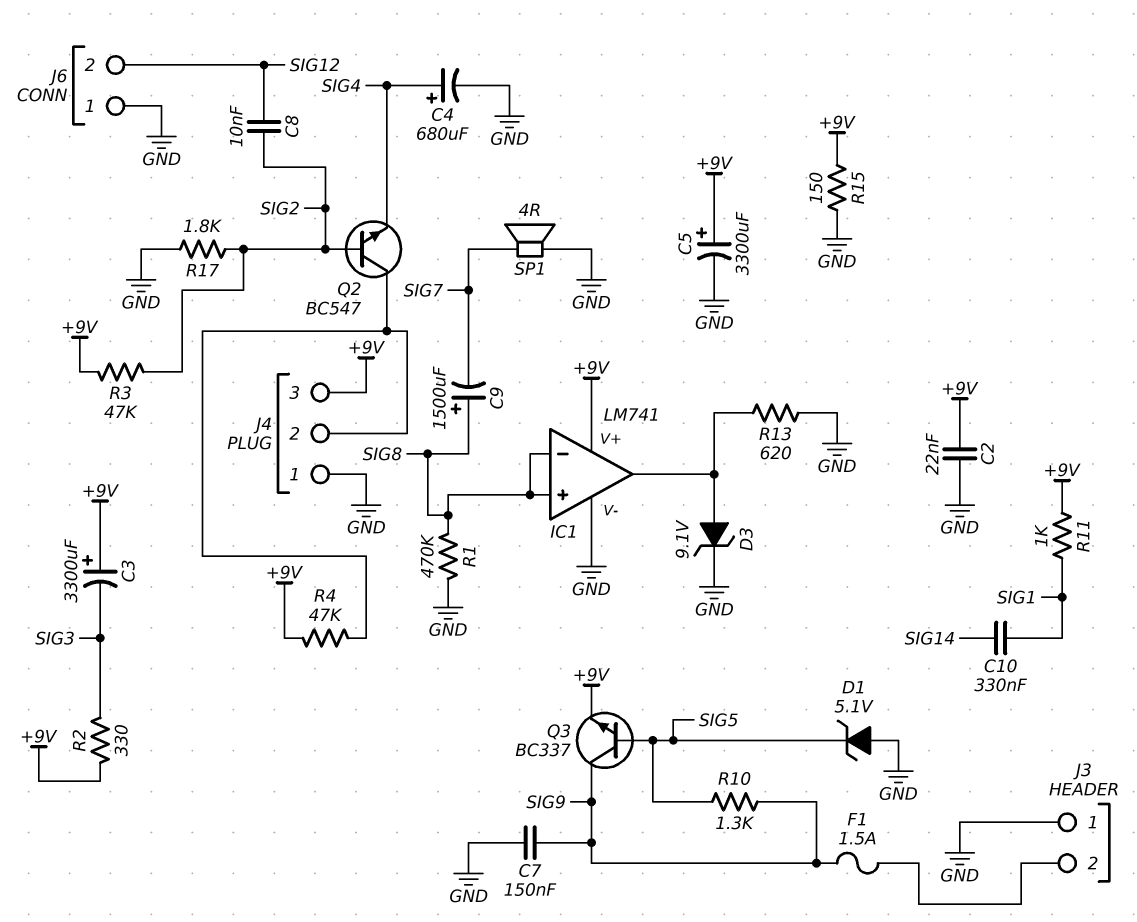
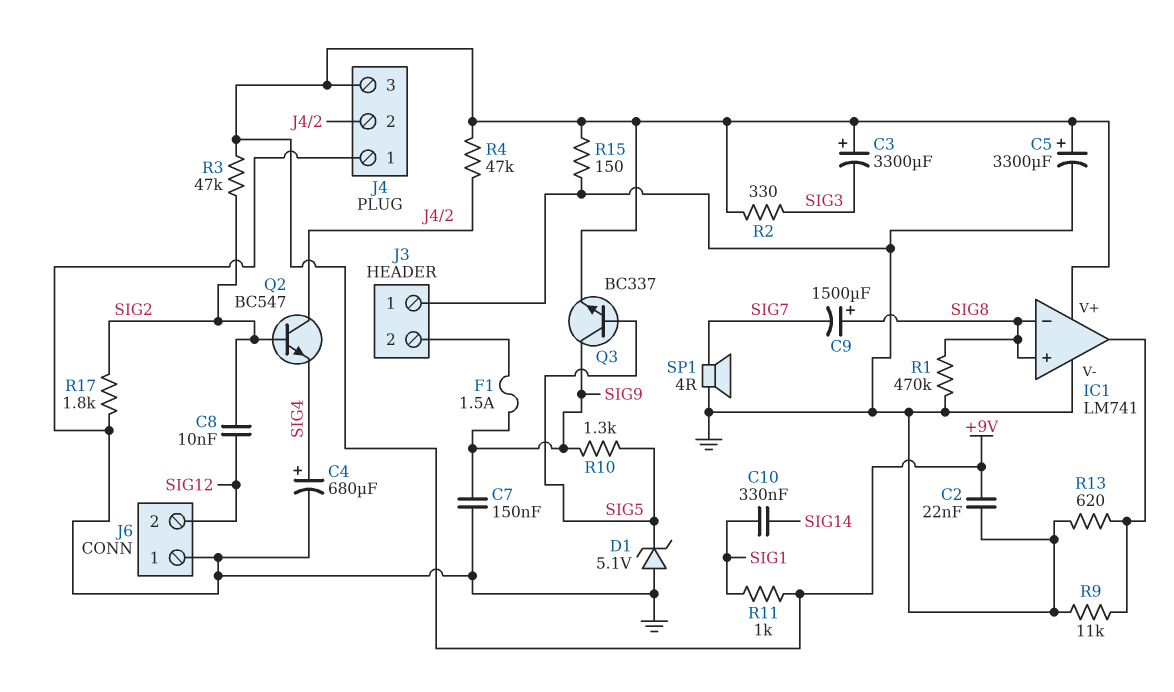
D3: zener 9.1V (A IC1/out, K GND) -> none
R9: none -> 11k (GND, IC1/out)

